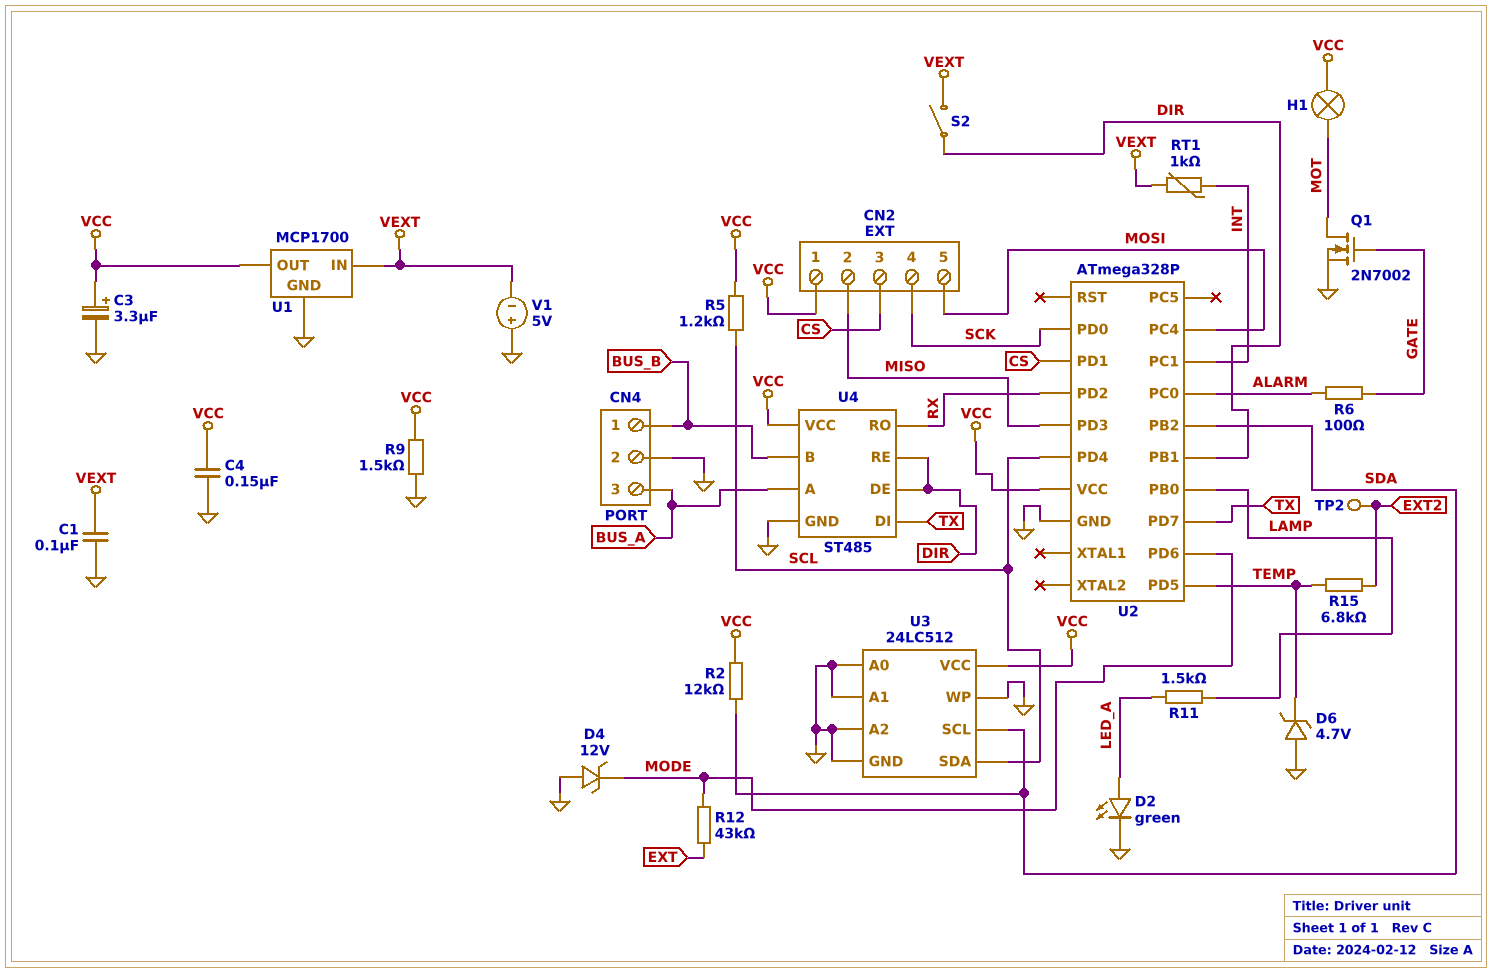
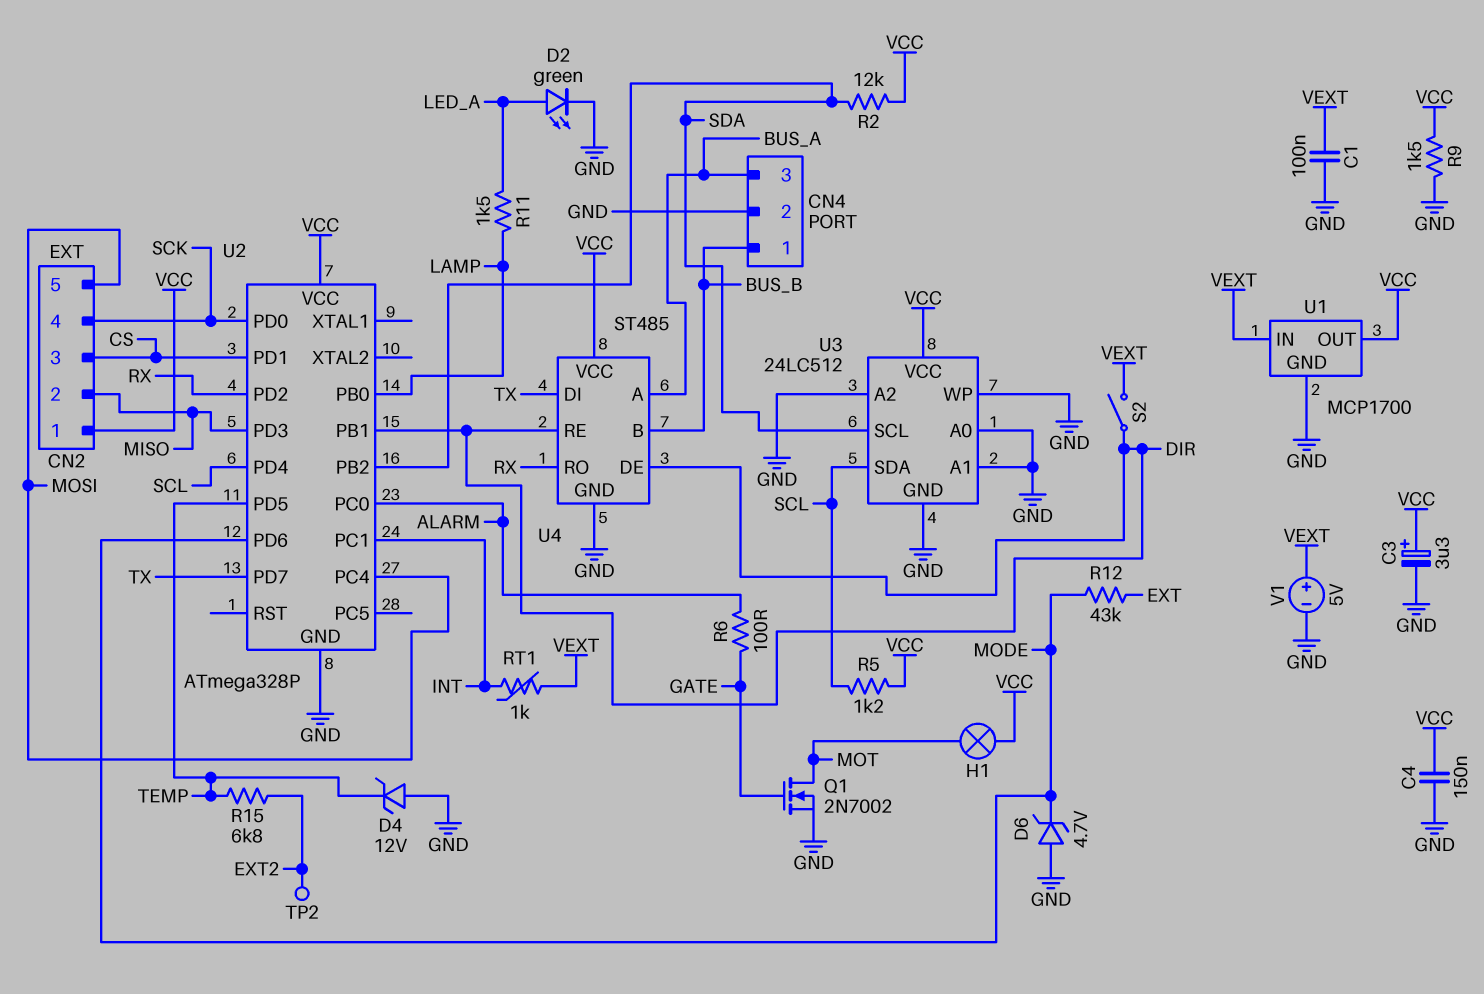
D4: zener 12V (A GND, K MODE) -> zener 12V (A GND, K TEMP)
D6: zener 4.7V (A GND, K TEMP) -> zener 4.7V (A GND, K MODE)
V1: 5V (plus GND, minus VEXT) -> 5V (plus VEXT, minus GND)

